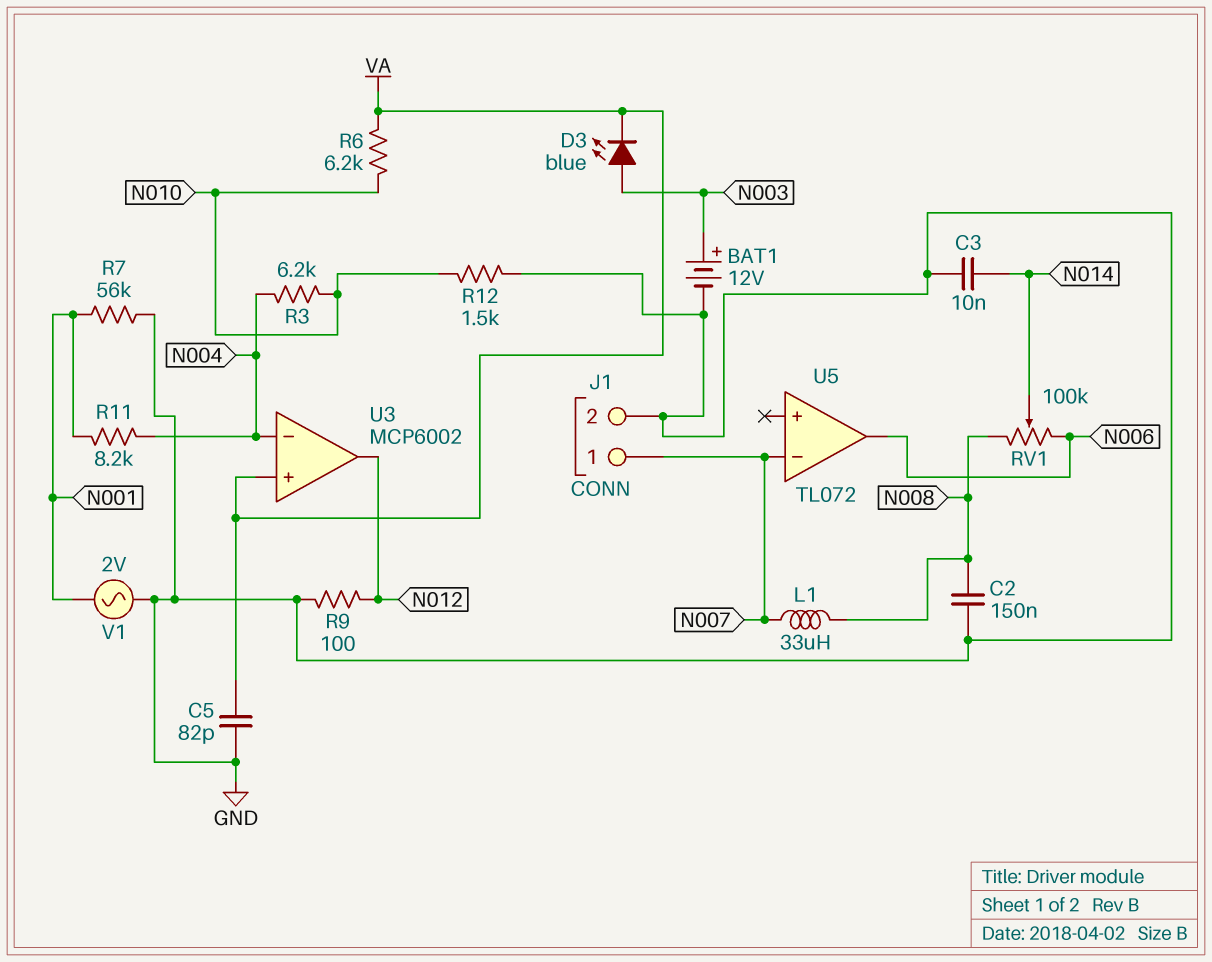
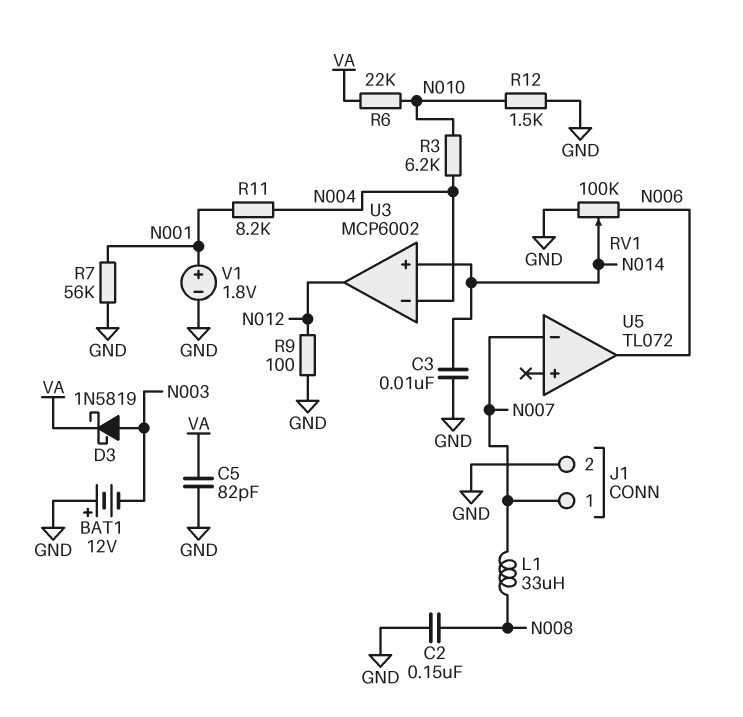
BAT1: 12V (plus N003, minus GND) -> 12V (plus GND, minus N003)
D3: LED blue (A N003, K VA) -> schottky 1N5819 (A N003, K VA)
R6: 6.2k (N010, VA) -> 22k (N010, VA)
RV1: 100k (N006, N008, wiper N014) -> 100k (GND, N006, wiper N014)
U3 pin in+: VA -> N014
V1: AC 2V (GND, N001) -> 1.8V (plus N001, minus GND)

